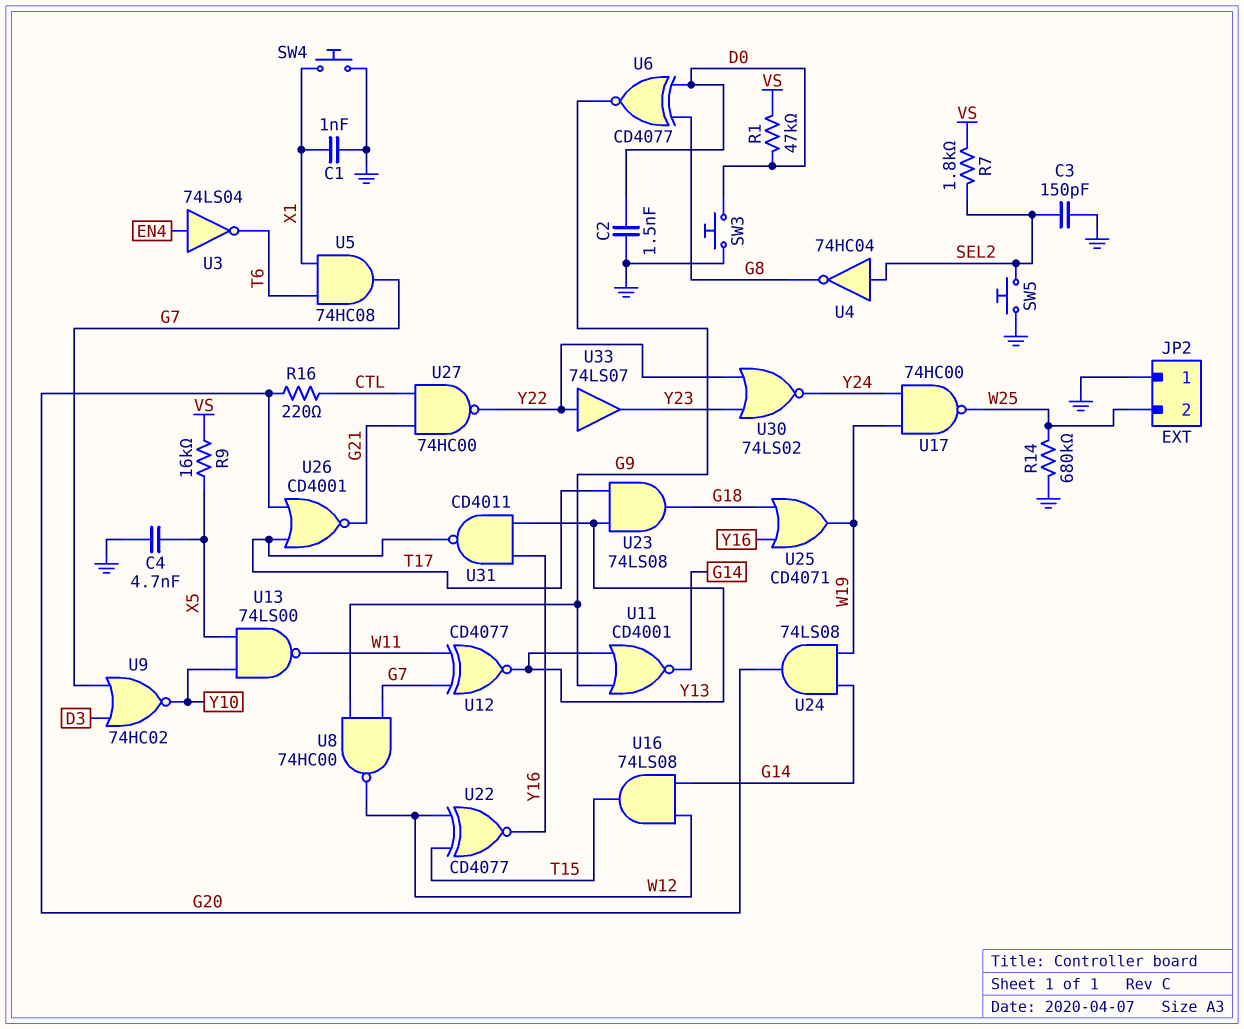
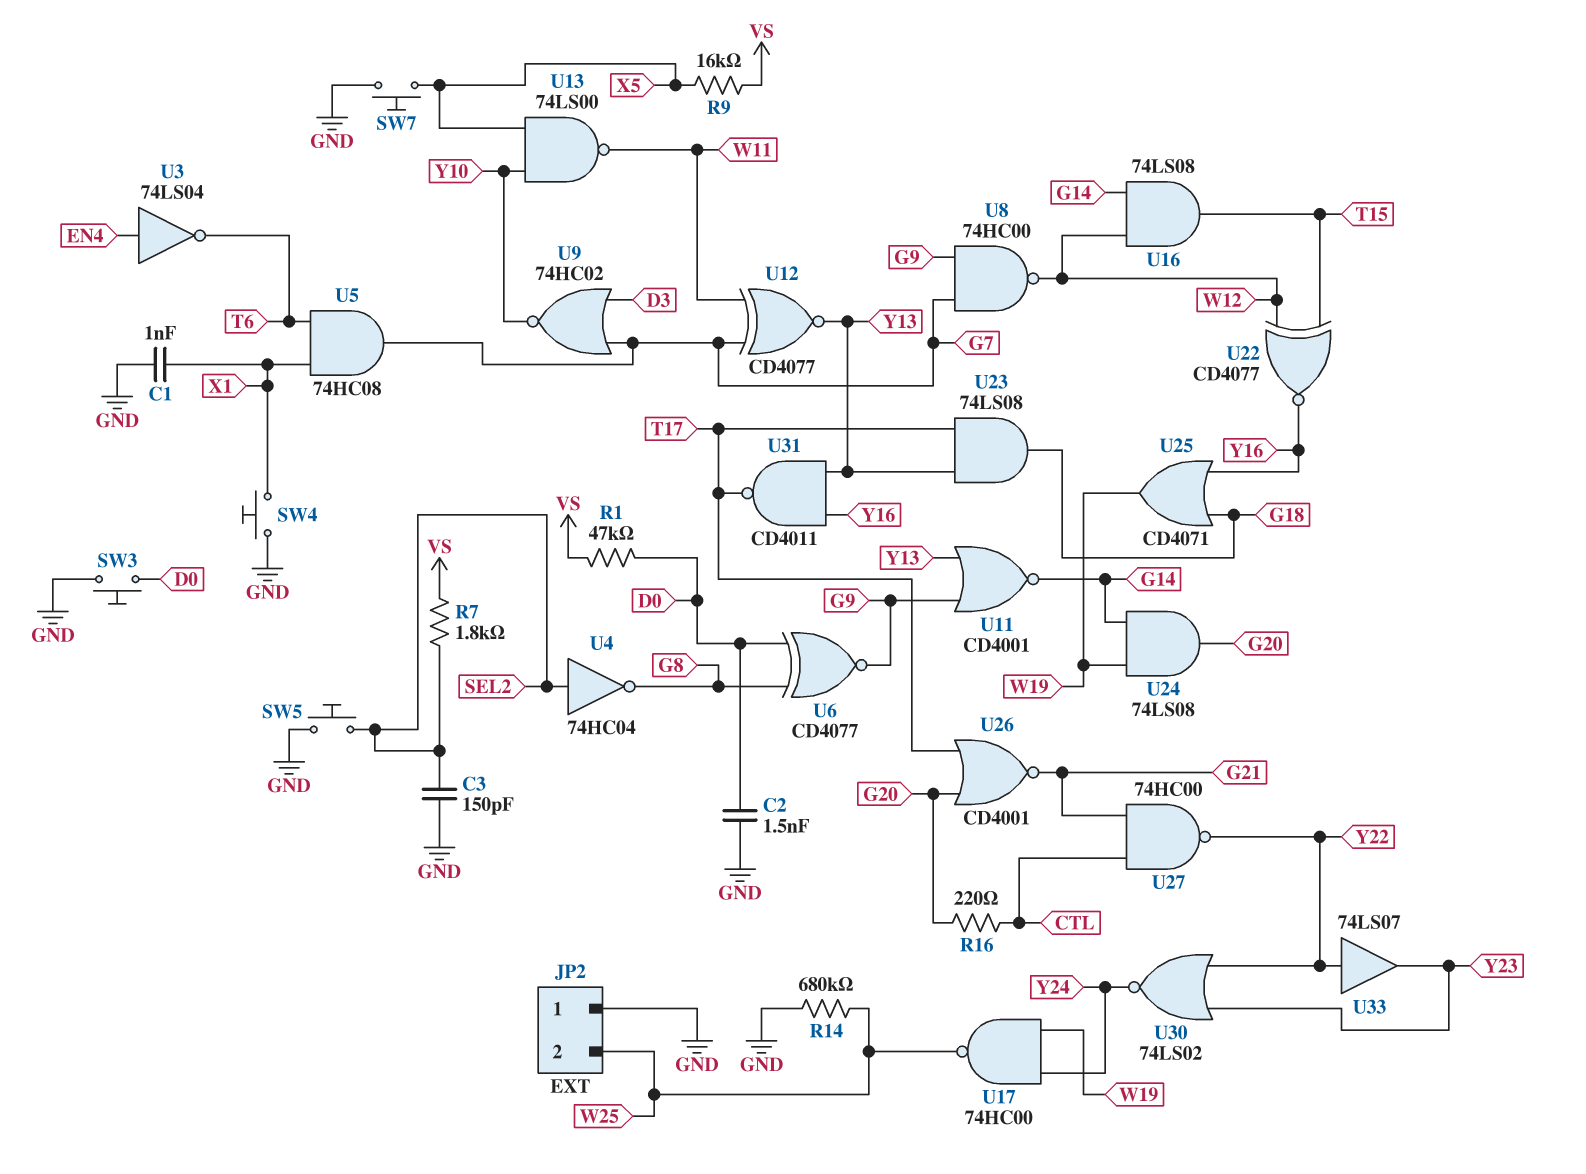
C4: 4.7nF (GND, X5) -> none
SW7: none -> button (GND, X5)

